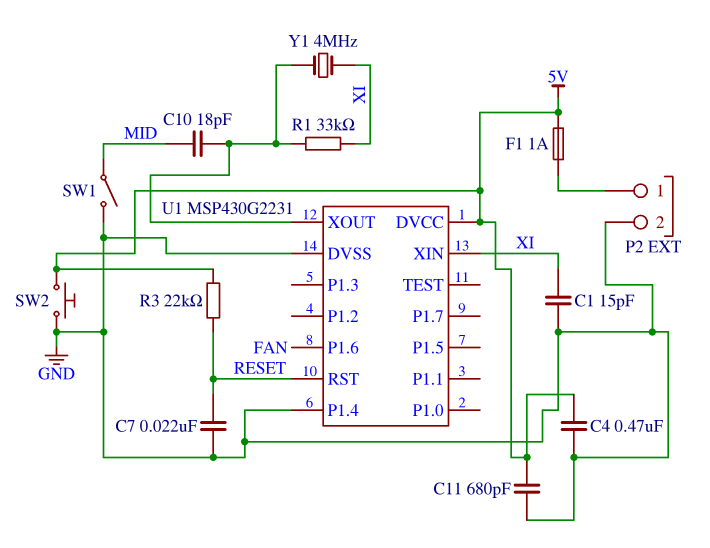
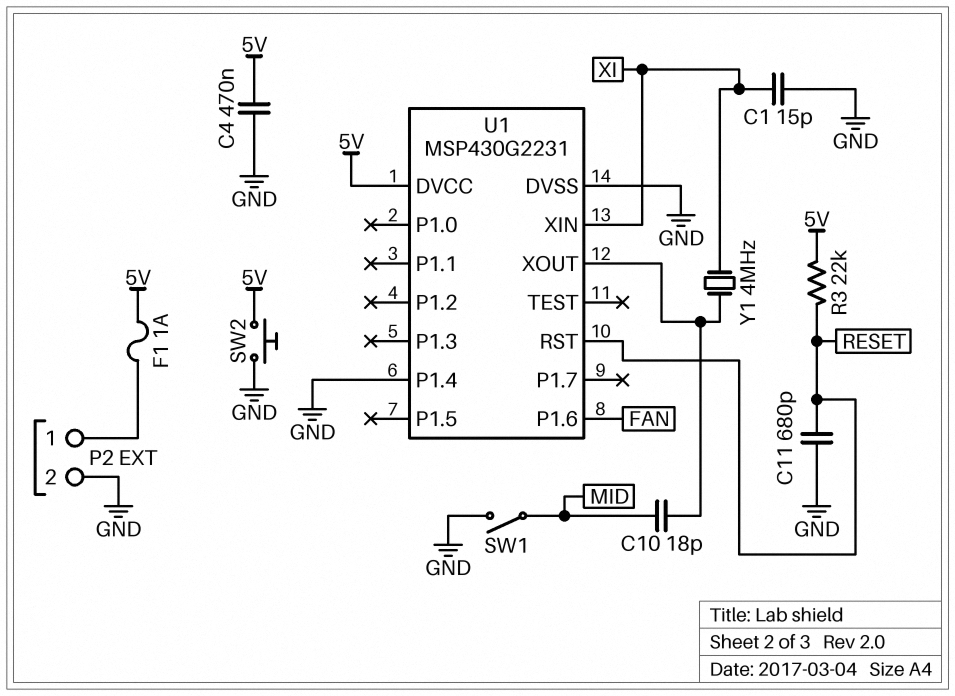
C7: 22nF (GND, RESET) -> none
C11: 680pF (5V, GND) -> 680pF (GND, RESET)
R1: 33k (U1/XOUT, XI) -> none

